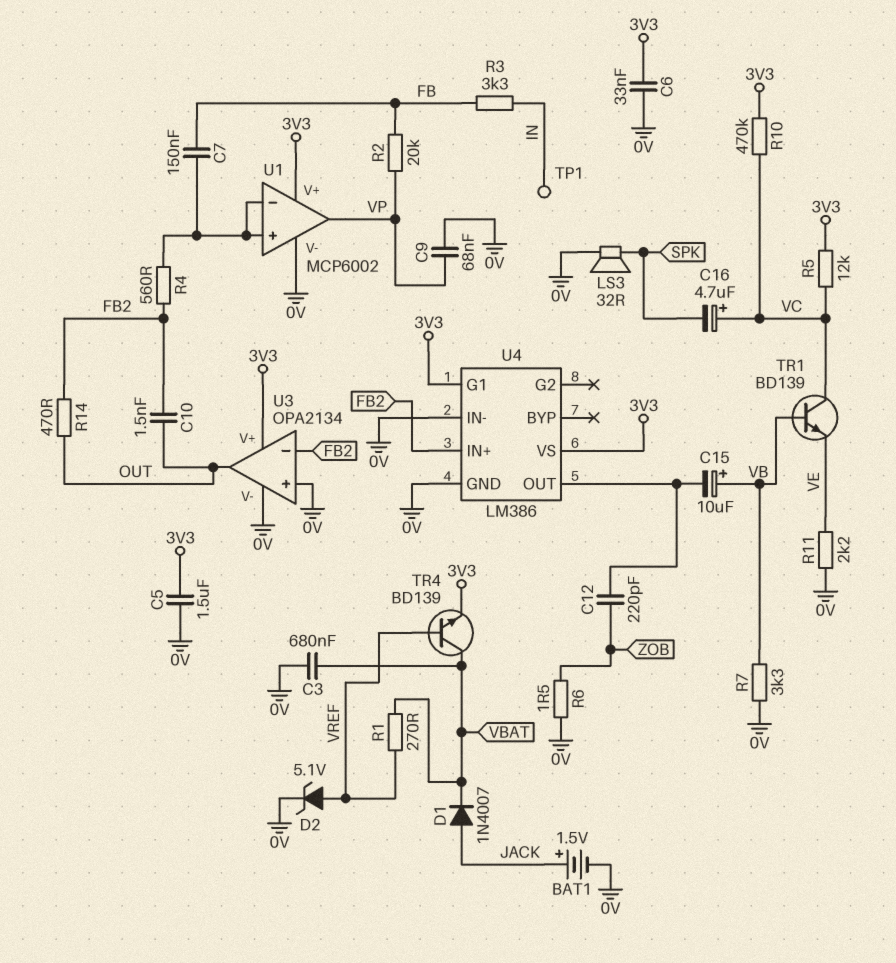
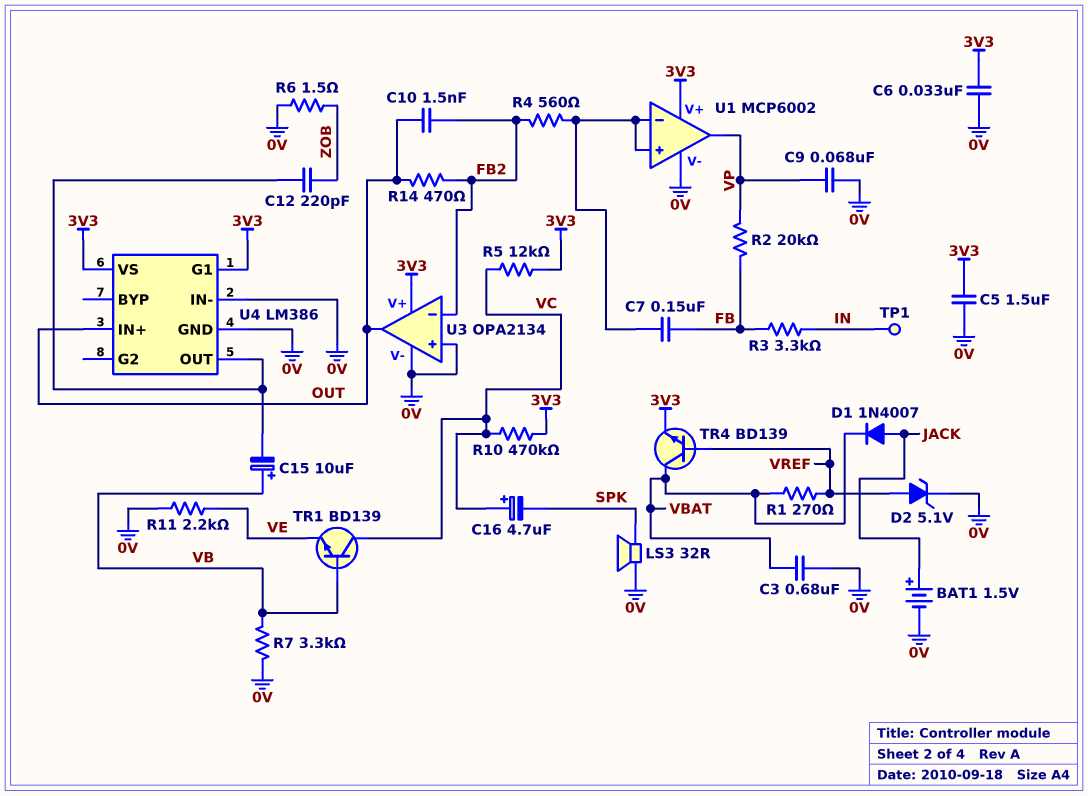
U4 pin IN+: FB2 -> OUT

